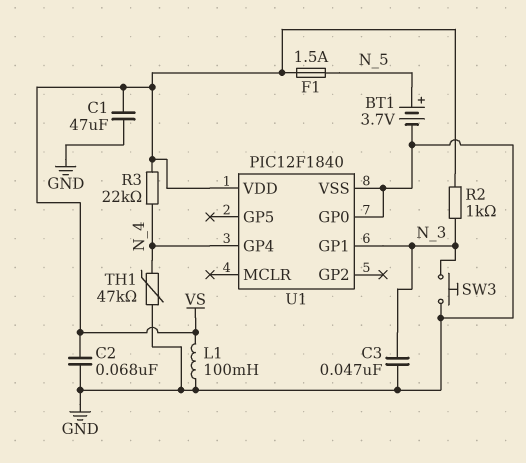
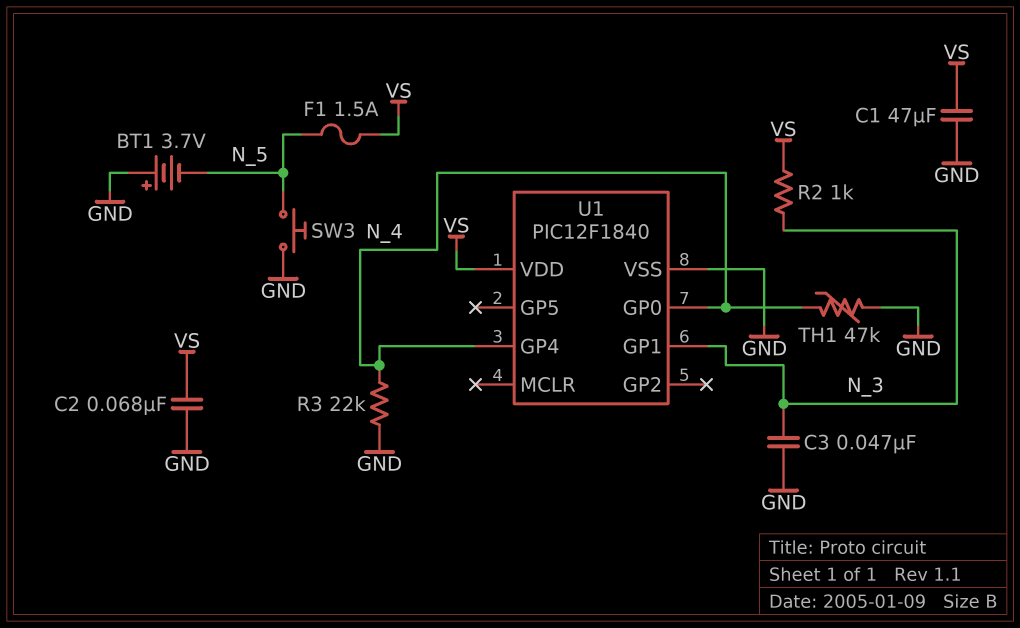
BT1: 3.7V (plus N_5, minus GND) -> 3.7V (plus GND, minus N_5)
L1: 100mH (GND, VS) -> none
R3: 22k (N_4, VS) -> 22k (GND, N_4)
SW3: button (GND, N_3) -> button (GND, N_5)
U1 pin GP0: GND -> N_4

